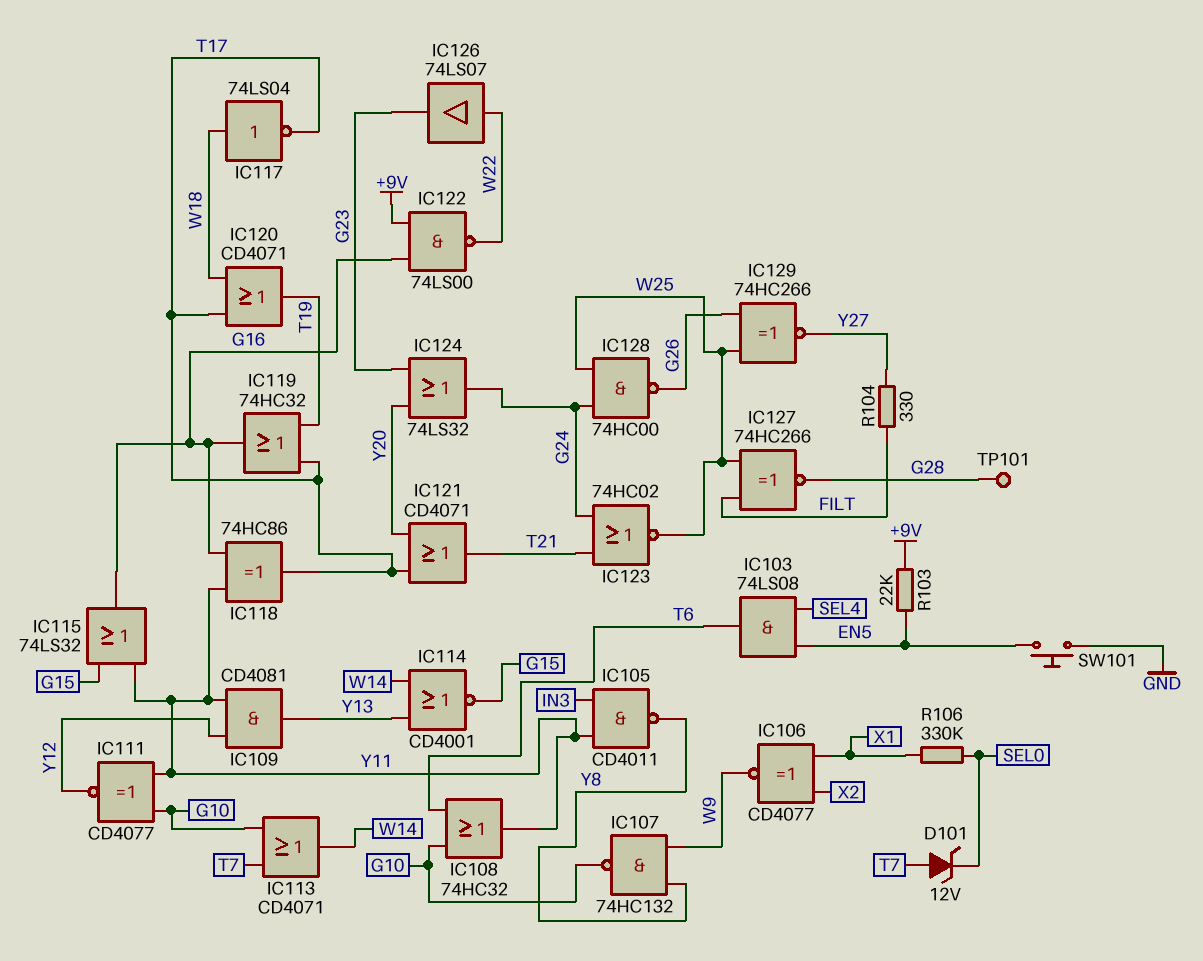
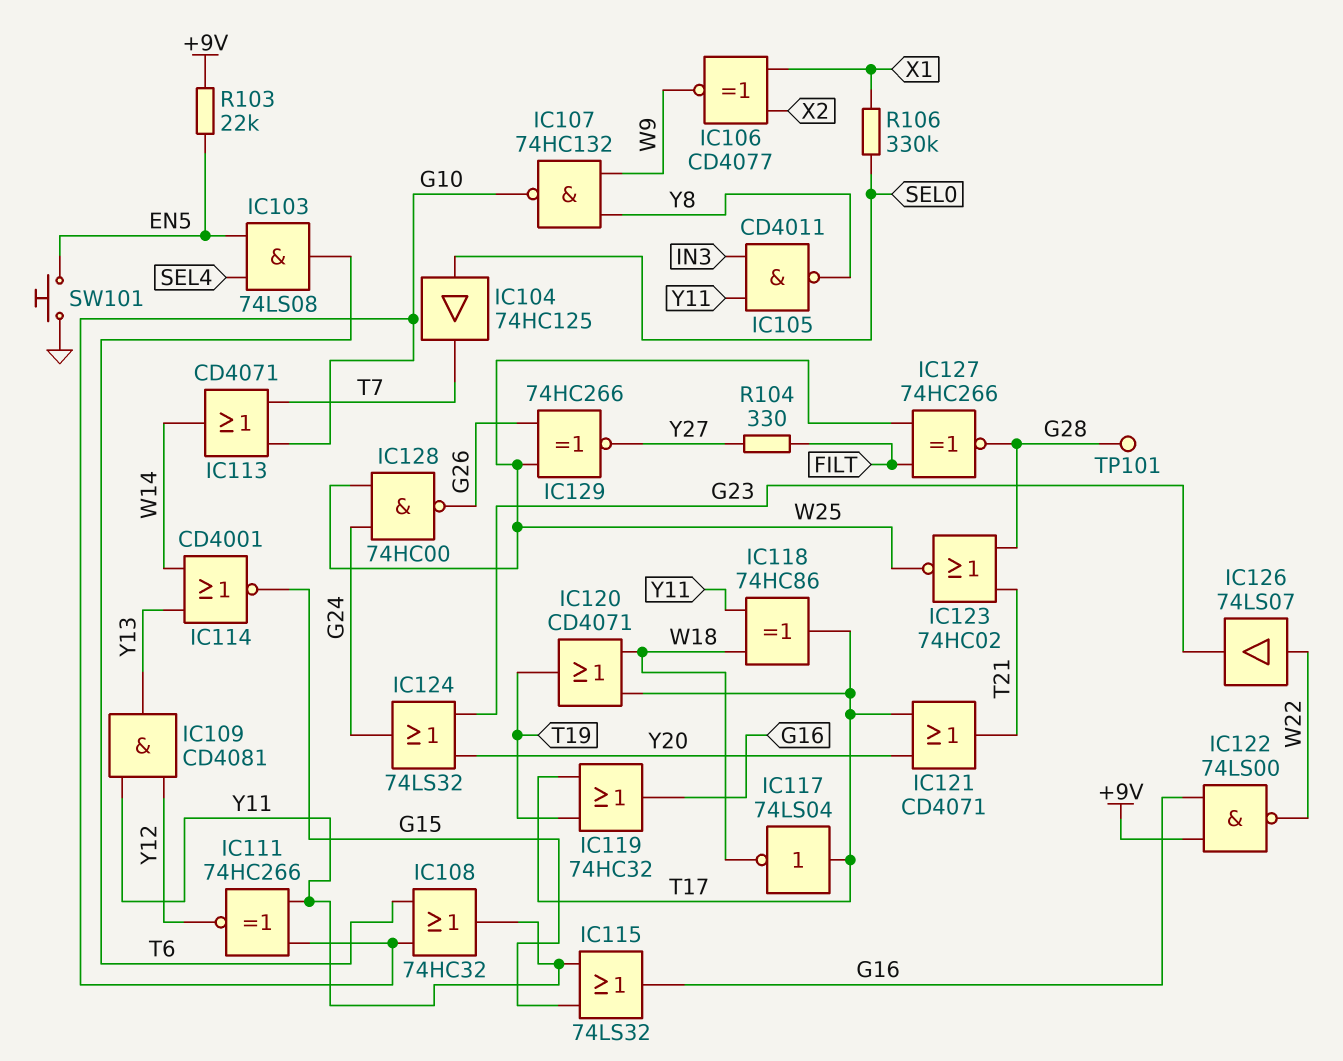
D101: zener 12V (A T7, K SEL0) -> none
IC104: none -> buffer 74HC125 (in SEL0, out T7)
IC111: XNOR CD4077 (in G10, in Y11, out Y12) -> XNOR 74HC266 (in G10, in Y11, out Y12)
IC117: NOT 74LS04 (in W18, out T17) -> NOT 74LS04 (in T17, out W18)
IC118: XOR 74HC86 (in G16, in Y11, out T17) -> XOR 74HC86 (in W18, in Y11, out T17)
IC123: NOR 74HC02 (in G24, in T21, out W25) -> NOR 74HC02 (in G28, in T21, out W25)

